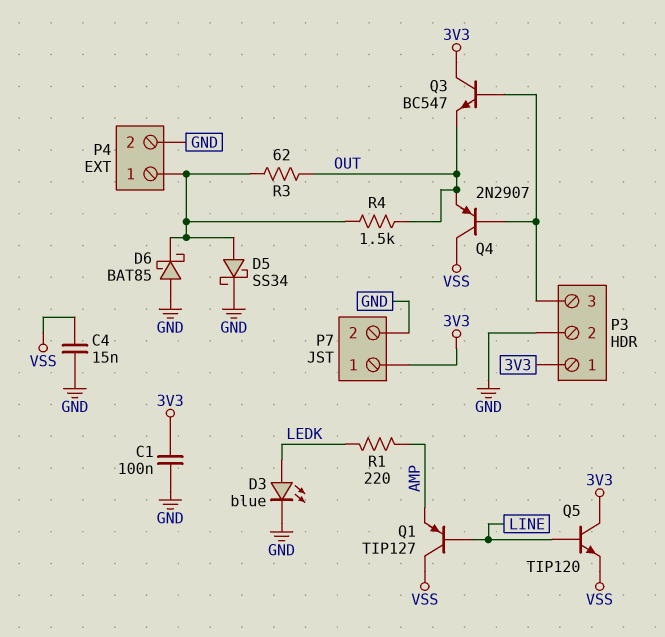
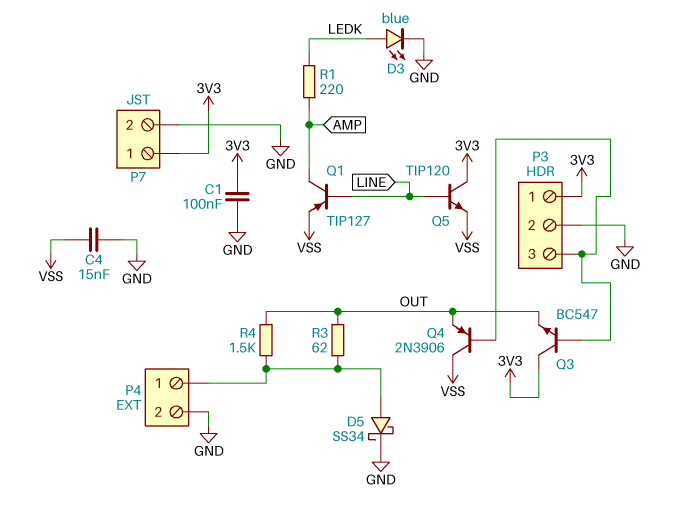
D6: schottky BAT85 (A GND, K P4/1) -> none
Q1: PNP TIP127 (B LINE, C VSS, E AMP) -> PNP TIP127 (B LINE, C AMP, E VSS)
Q4: PNP 2N2907 (B P3/3, C VSS, E OUT) -> PNP 2N3906 (B P3/3, C VSS, E OUT)

